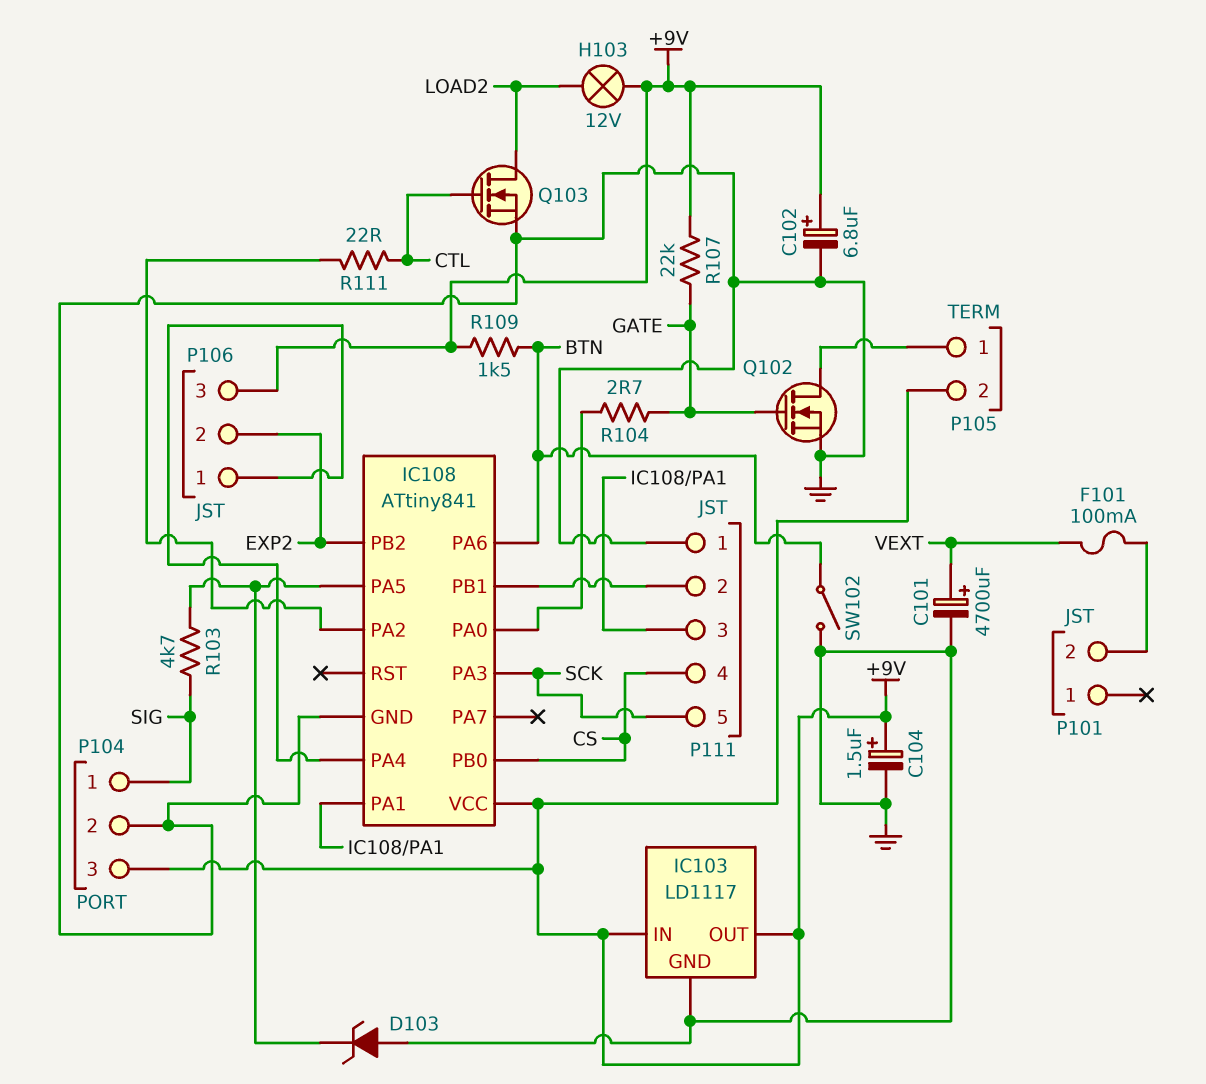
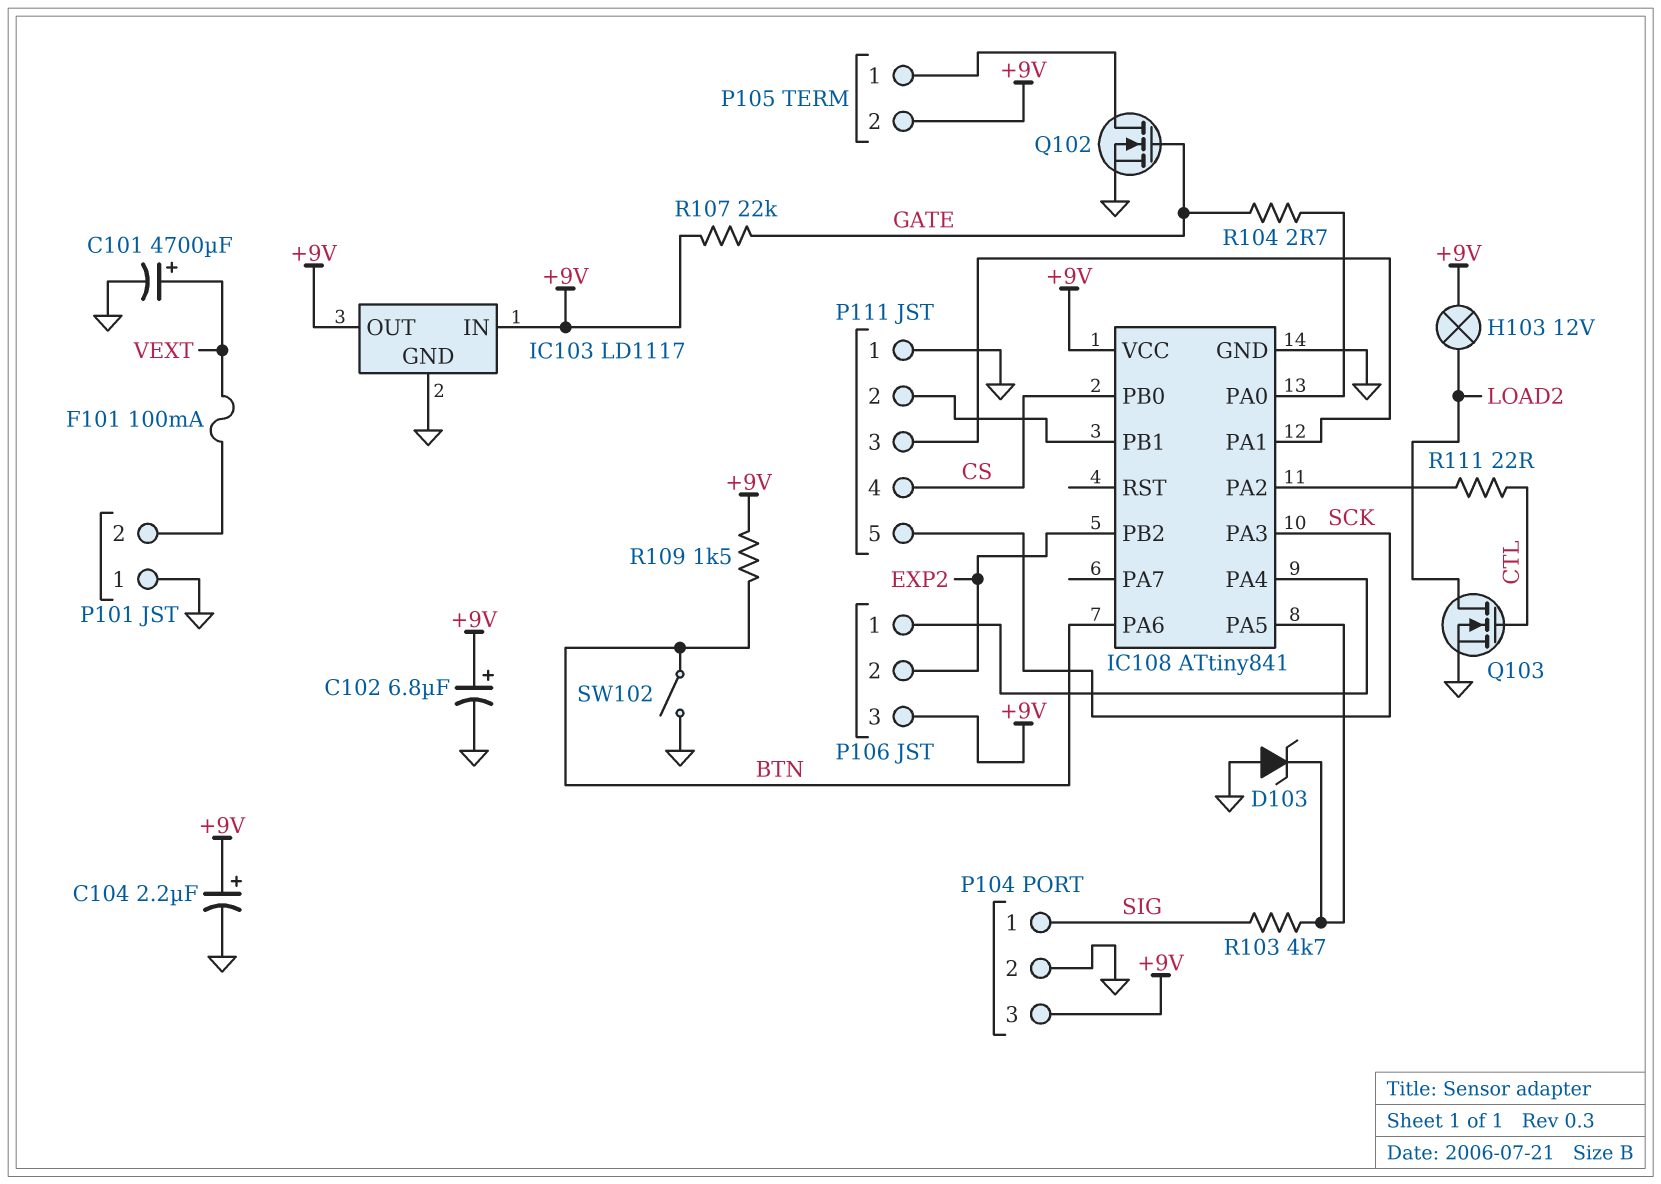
C104: 1.5uF (plus +9V, minus GND) -> 2.2uF (plus +9V, minus GND)
P101 pin 1: none -> GND

